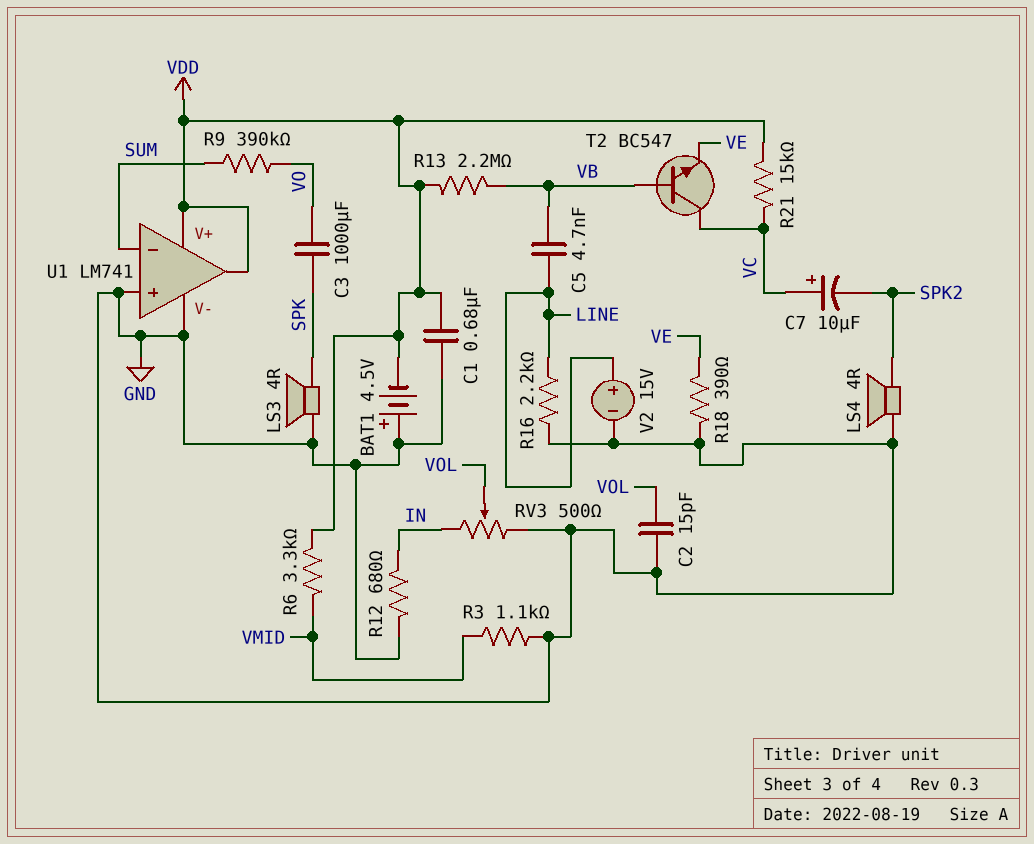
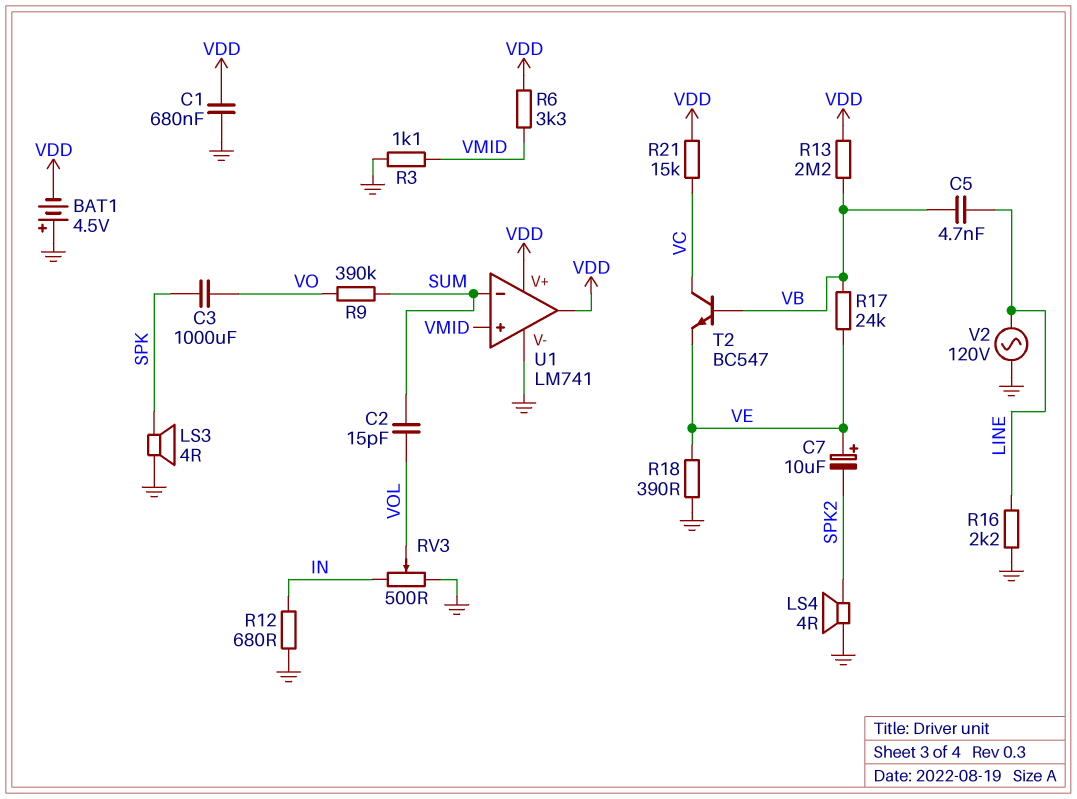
C2: 15pF (GND, VOL) -> 15pF (SUM, VOL)
C7: 10uF (plus VC, minus SPK2) -> 10uF (plus VE, minus SPK2)
R17: none -> 24k (VB, VE)
U1 pin in+: GND -> VMID
V2: 15V (plus LINE, minus GND) -> AC 120V (GND, LINE)

